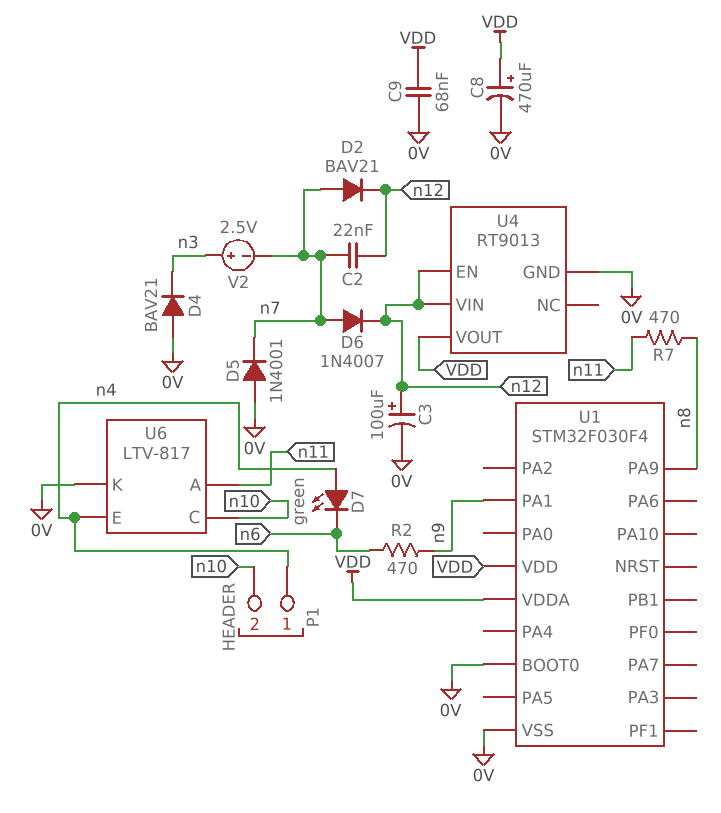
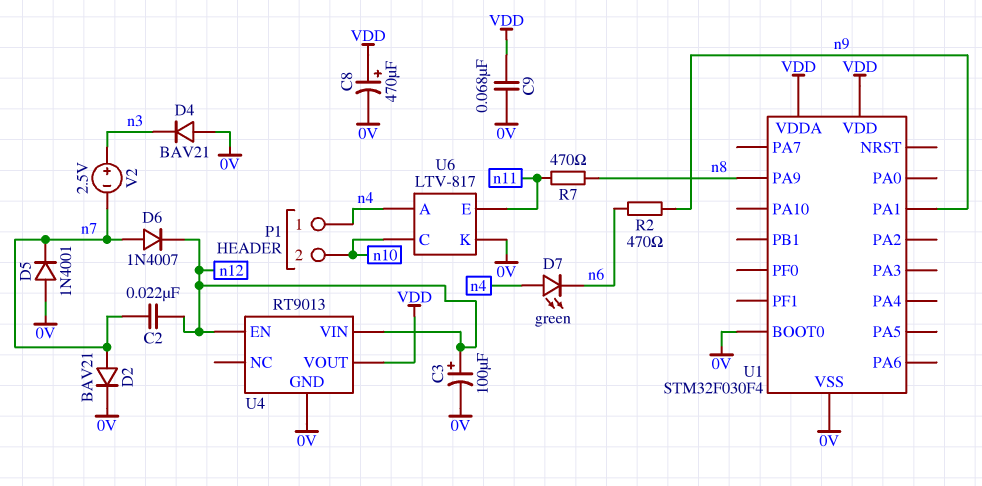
D2: diode BAV21 (A n7, K n12) -> diode BAV21 (A n7, K 0V)
U6 pin A: n11 -> n4
U6 pin E: n4 -> n11

